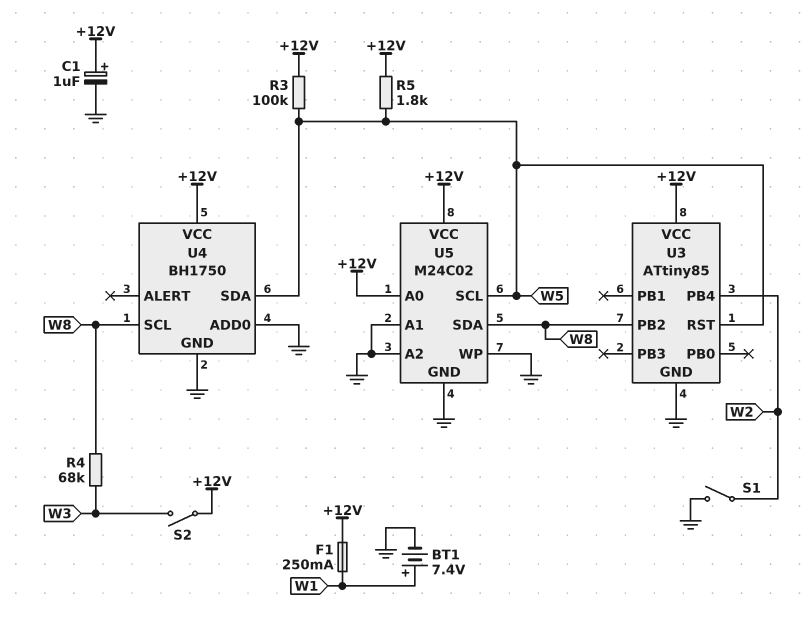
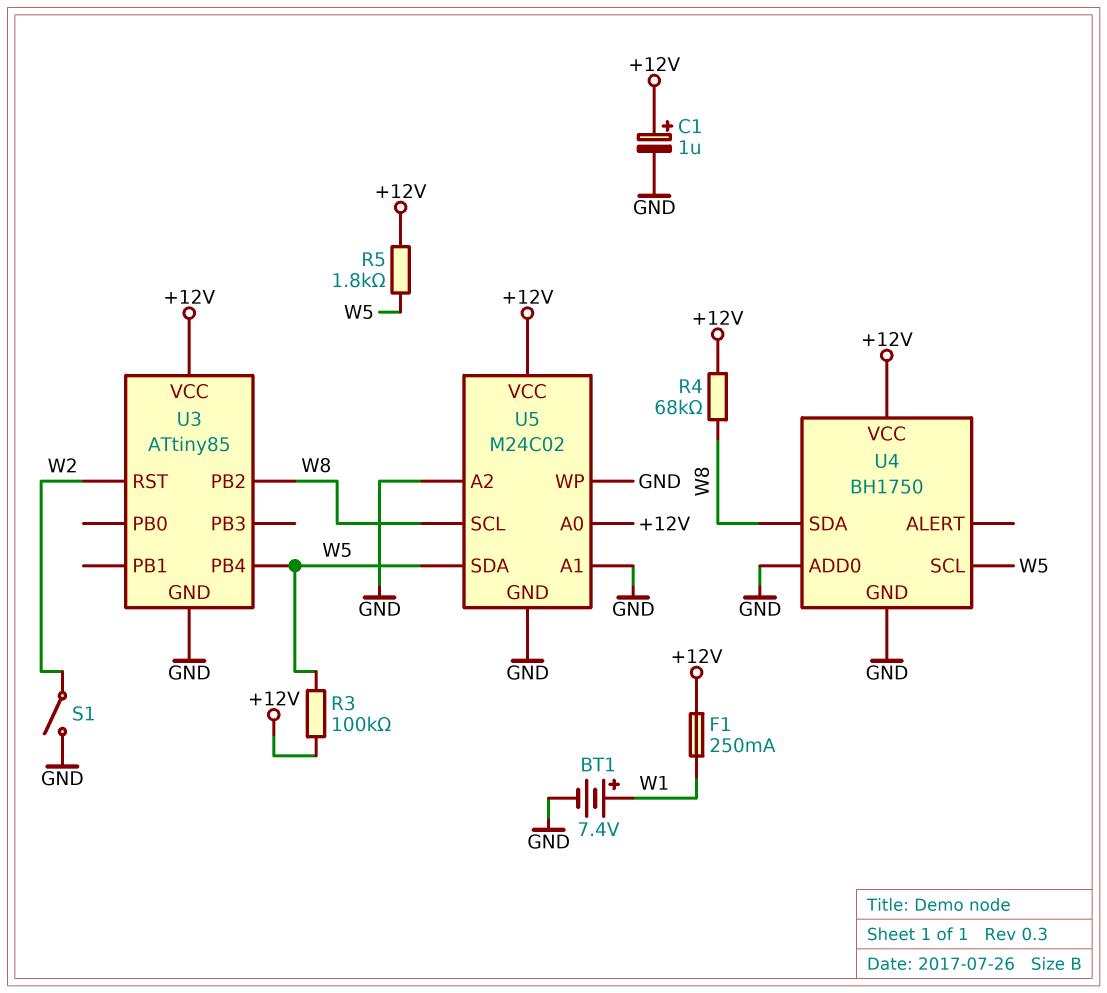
R4: 68k (W3, W8) -> 68k (+12V, W8)
S2: switch (+12V, W3) -> none
U3 pin PB4: W2 -> W5
U3 pin RST: W5 -> W2
U4 pin SCL: W8 -> W5
U4 pin SDA: W5 -> W8
U5 pin SCL: W5 -> W8
U5 pin SDA: W8 -> W5

